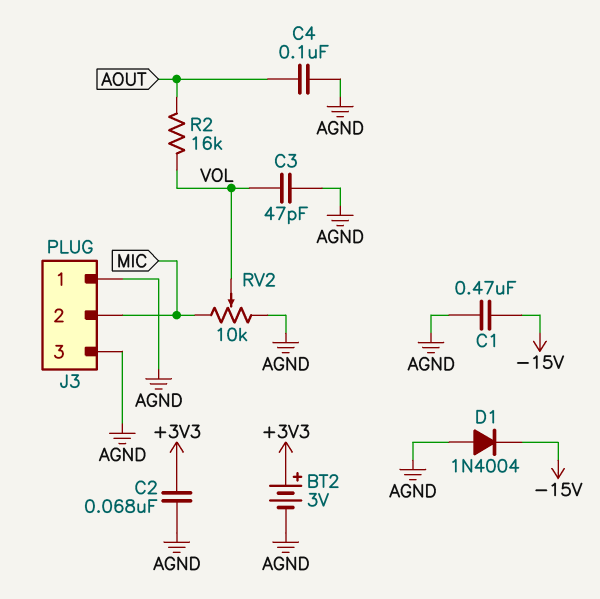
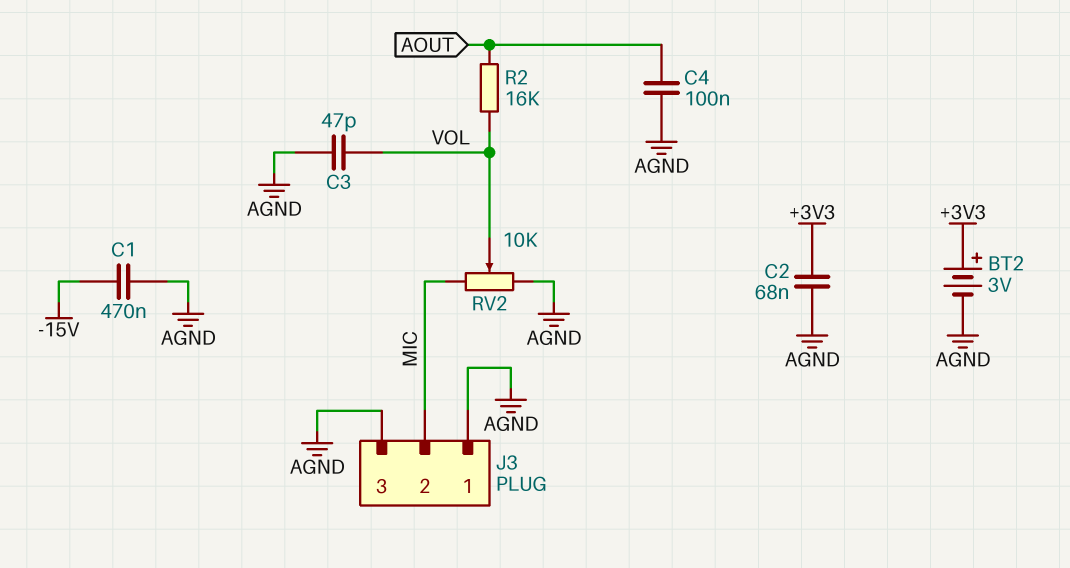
D1: diode 1N4004 (A AGND, K -15V) -> none

